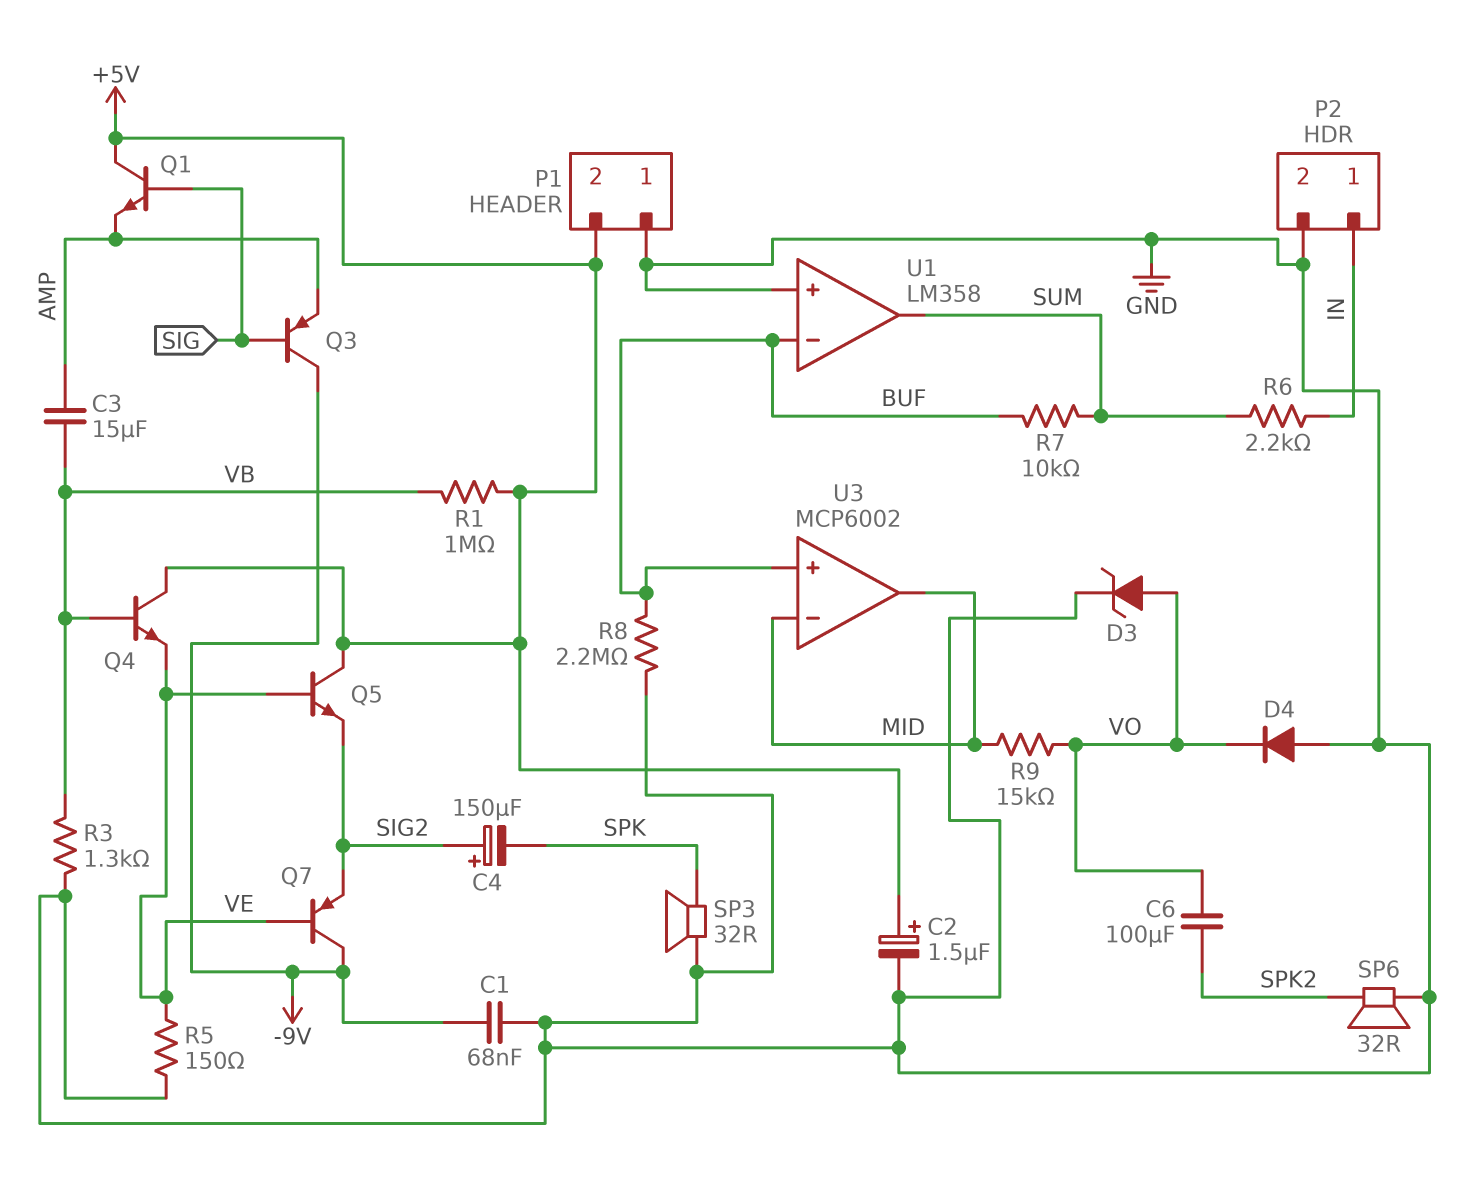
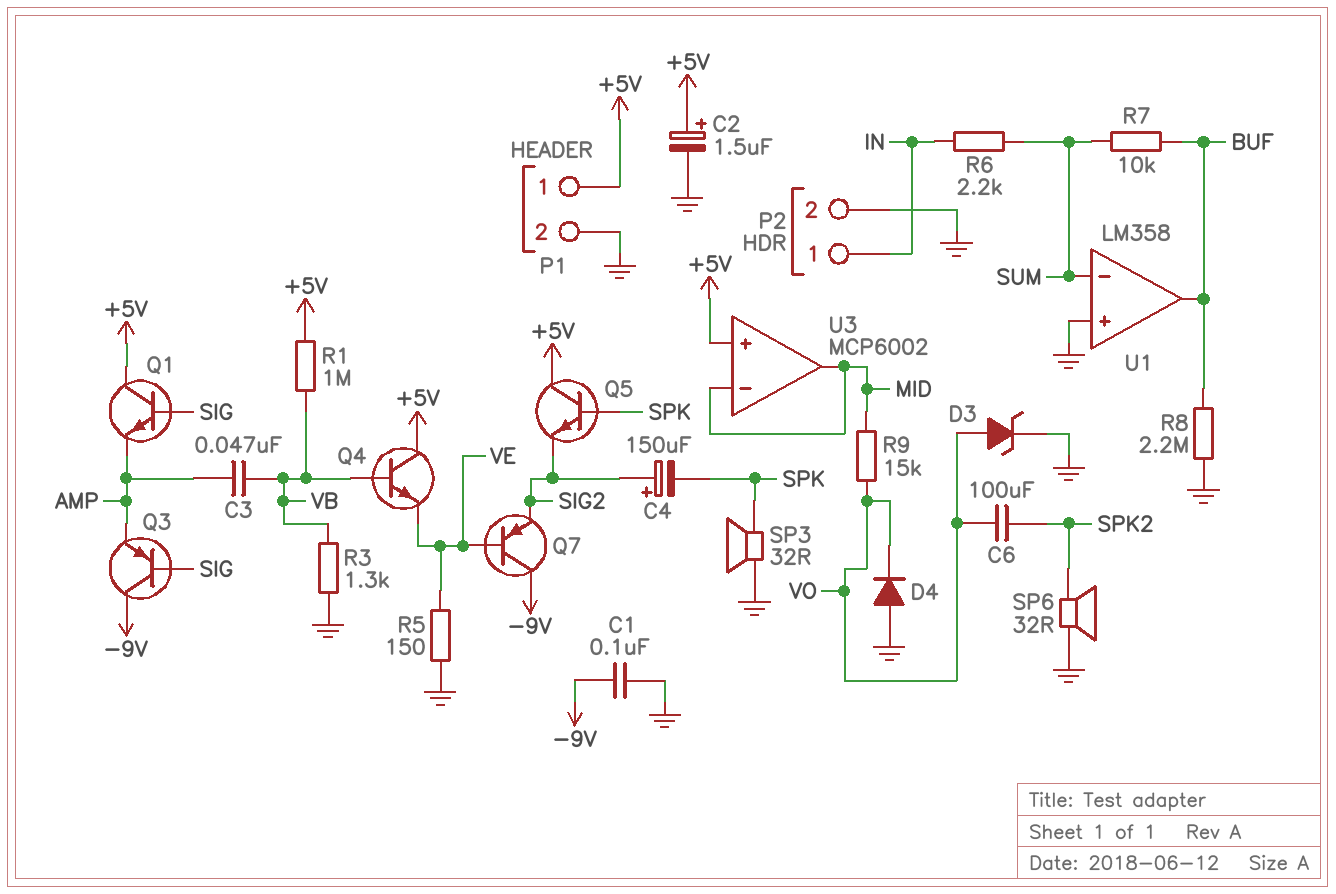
C1: 68nF (-9V, GND) -> 100nF (-9V, GND)
C3: 15uF (AMP, VB) -> 47nF (AMP, VB)
P1 pin 1: GND -> +5V
P1 pin 2: +5V -> GND
Q5: NPN (B VE, C +5V, E SIG2) -> NPN (B SPK, C +5V, E SIG2)
U1 pin in-: BUF -> SUM
U1 pin out: SUM -> BUF
U3 pin in+: BUF -> +5V

